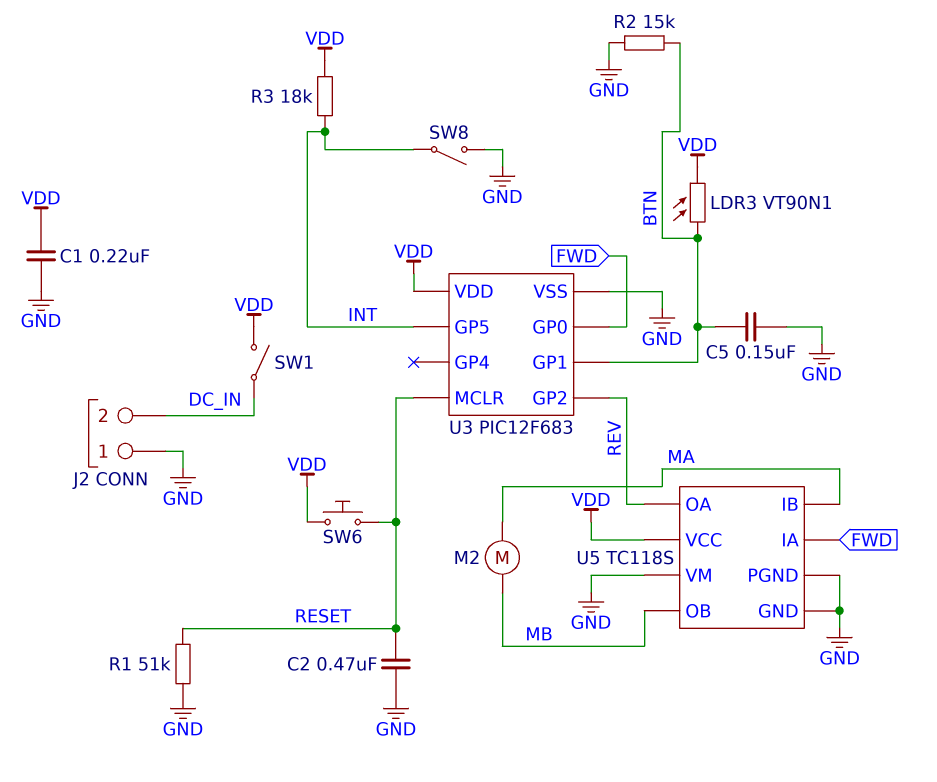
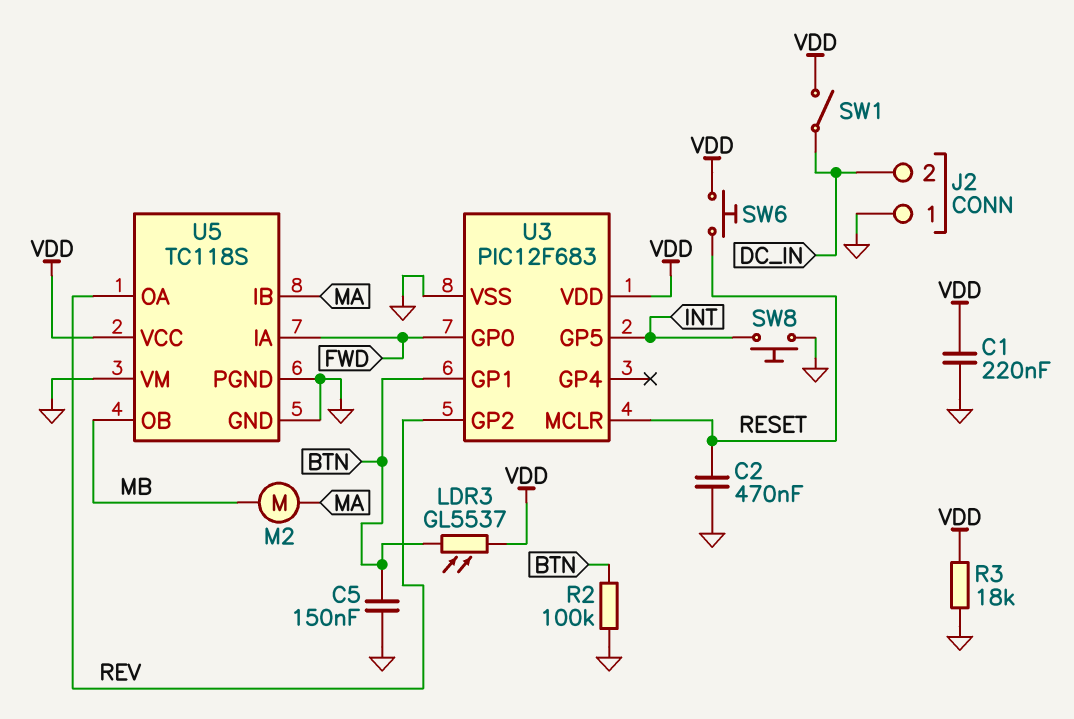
LDR3: VT90N1 (BTN, VDD) -> GL5537 (BTN, VDD)
R1: 51k (GND, RESET) -> none
R2: 15k (BTN, GND) -> 100k (BTN, GND)
R3: 18k (INT, VDD) -> 18k (GND, VDD)
SW8: switch (GND, INT) -> button (GND, INT)

